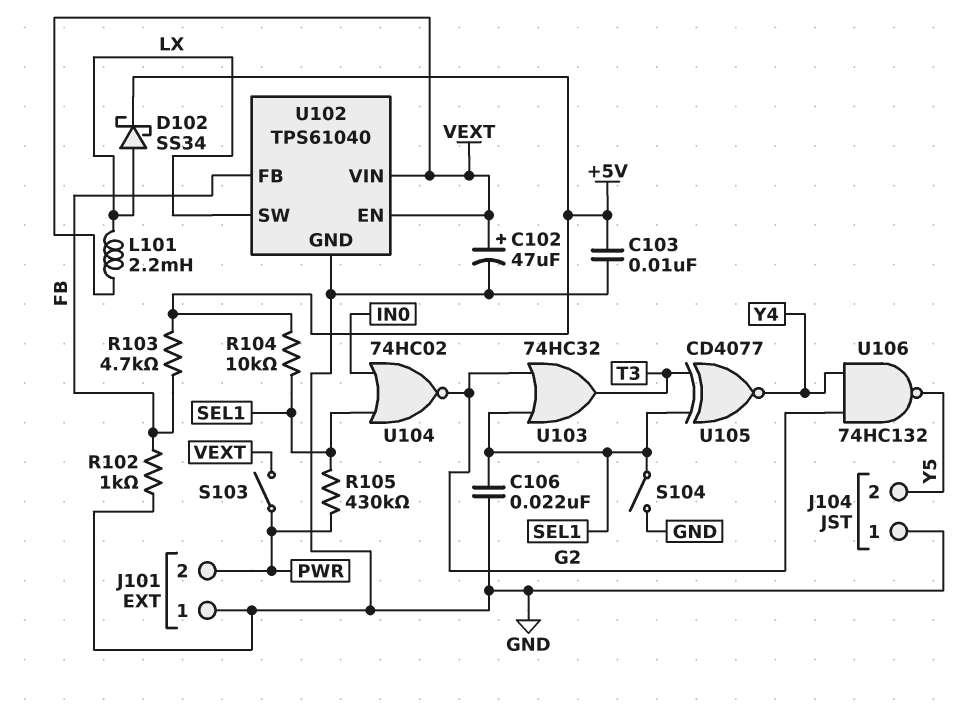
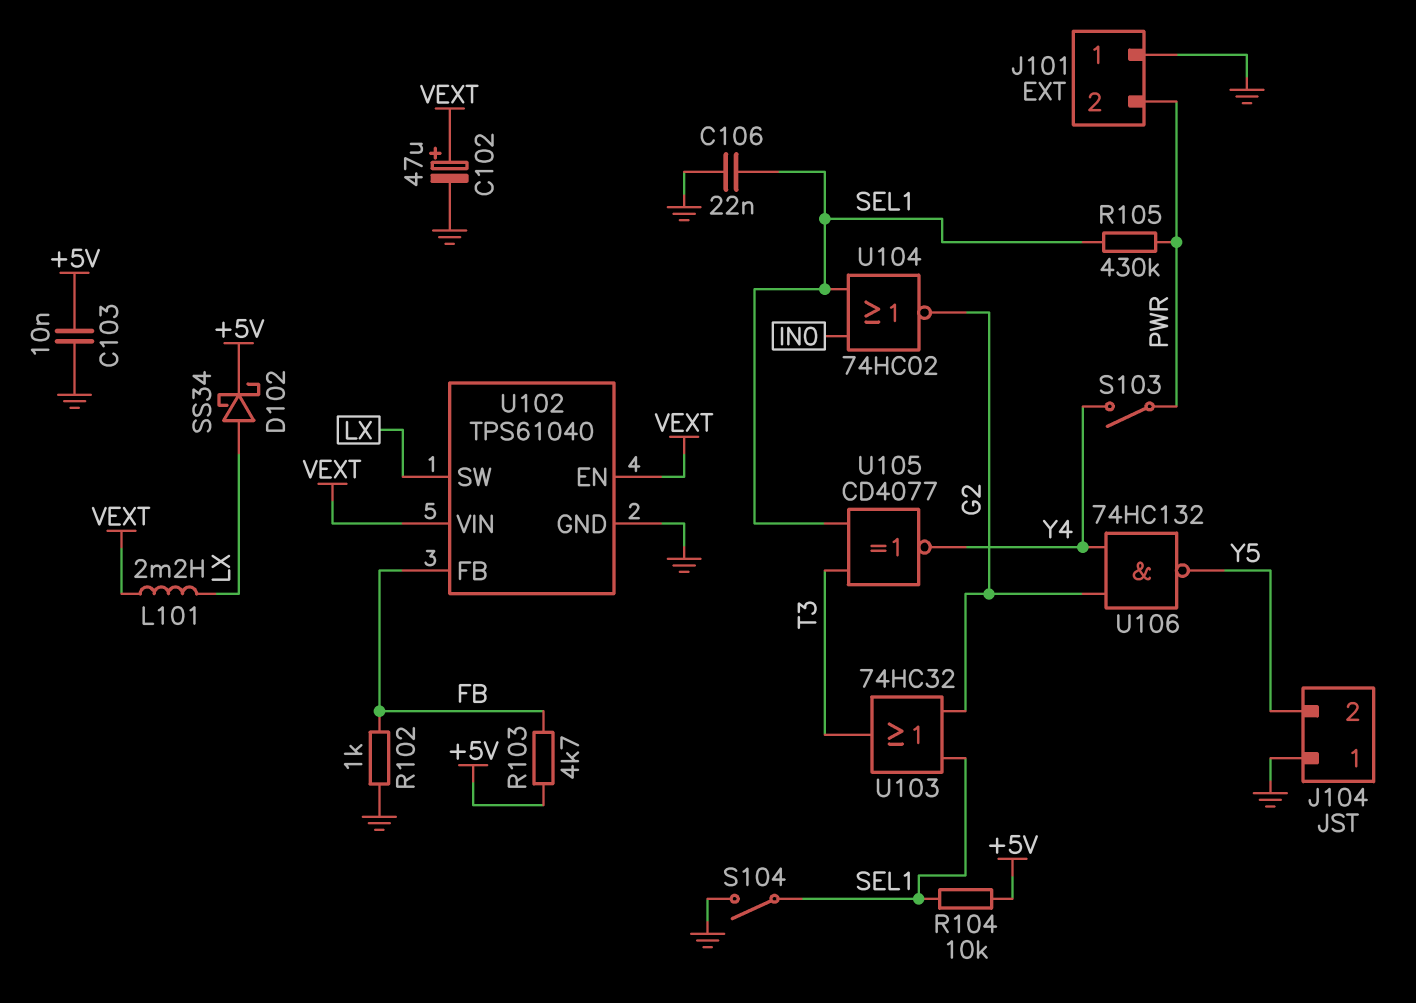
S103: switch (PWR, VEXT) -> switch (PWR, Y4)

